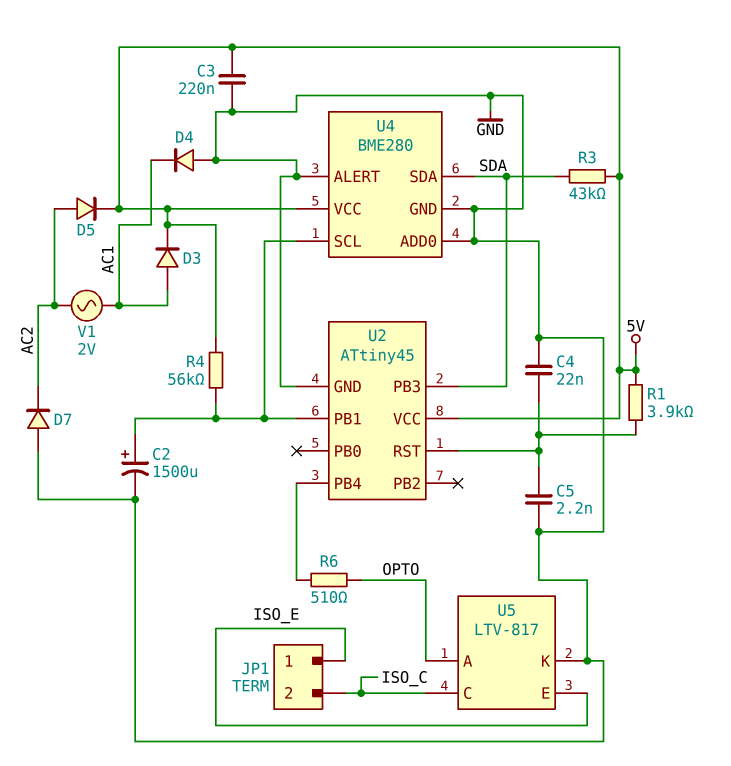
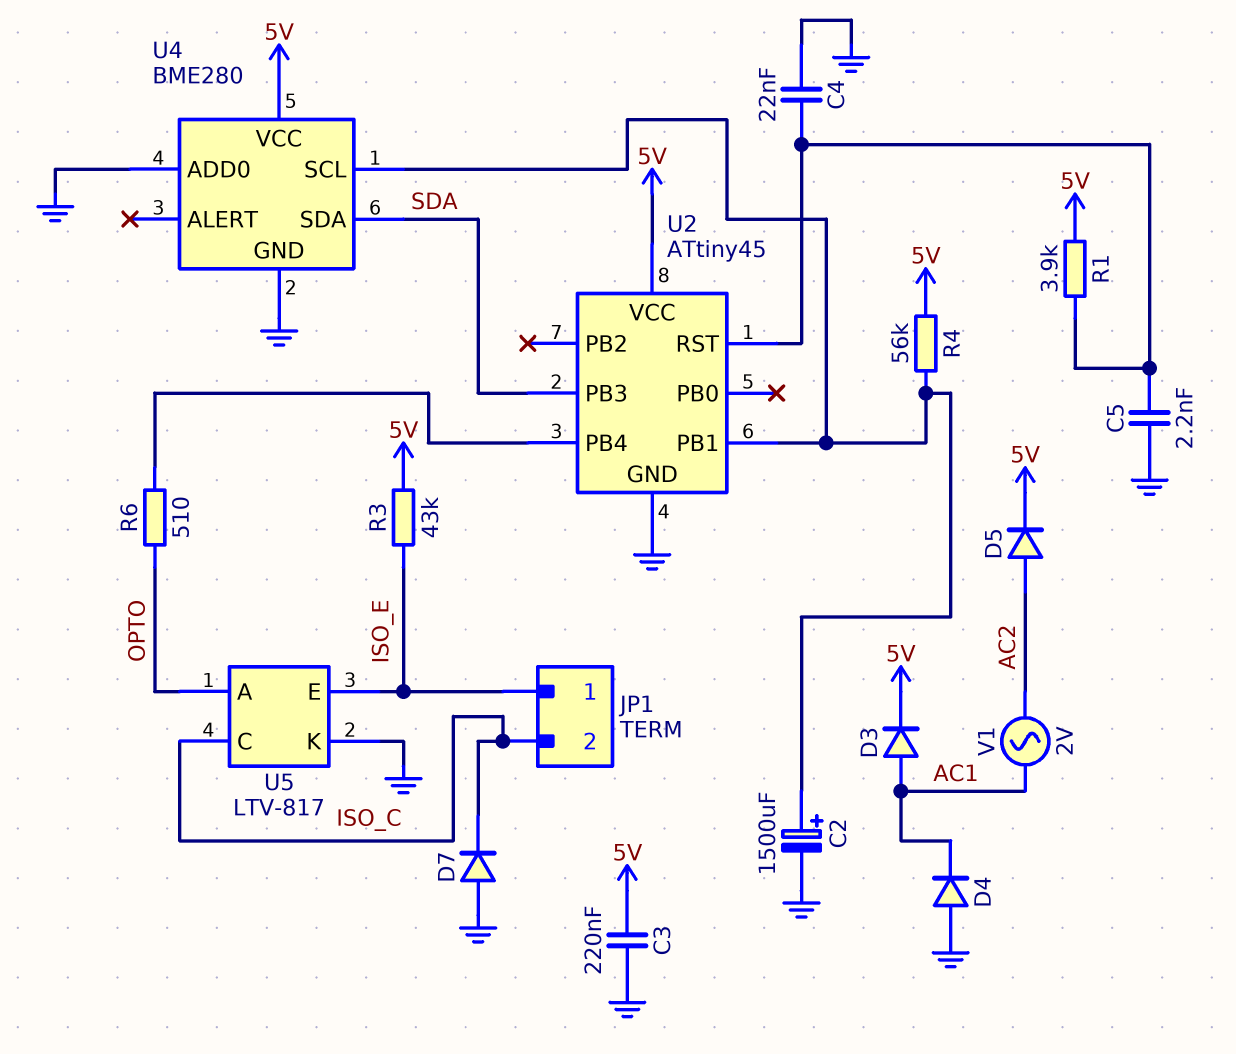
D7: diode (A GND, K AC2) -> diode (A GND, K ISO_C)
R3: 43k (5V, SDA) -> 43k (5V, ISO_E)
U4 pin ALERT: GND -> none

